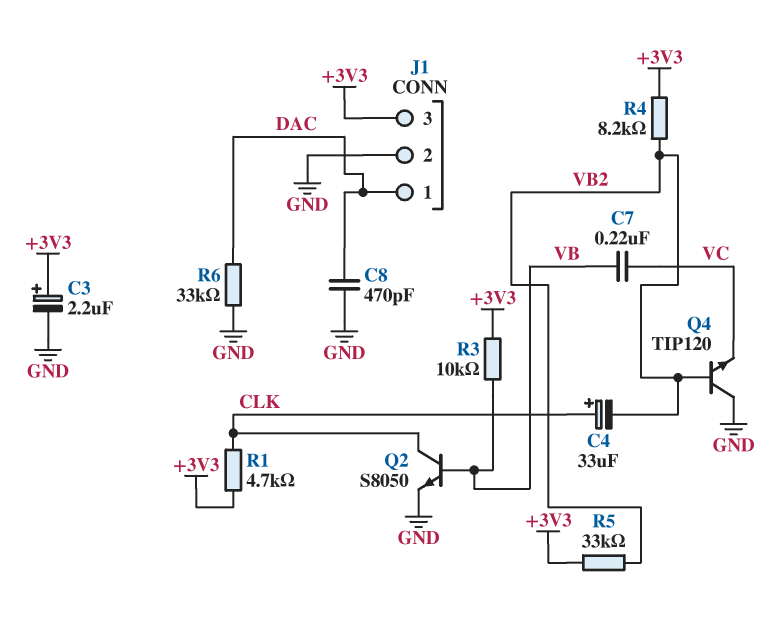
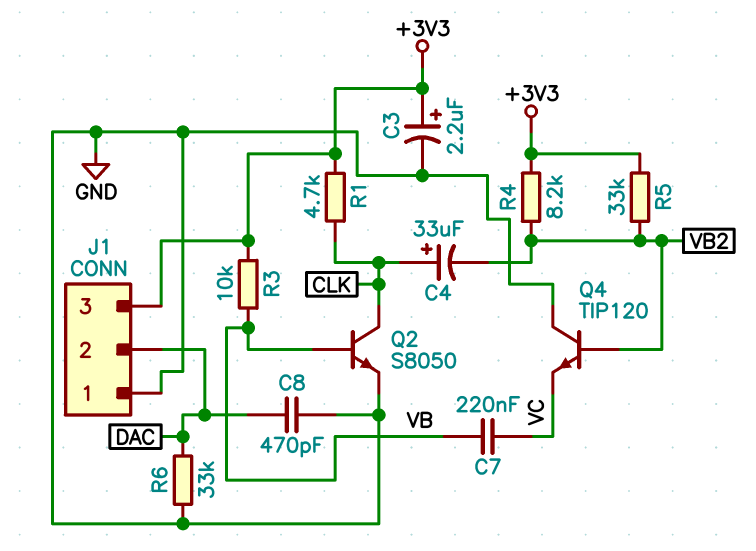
J1 pin 1: DAC -> GND
J1 pin 2: GND -> DAC

